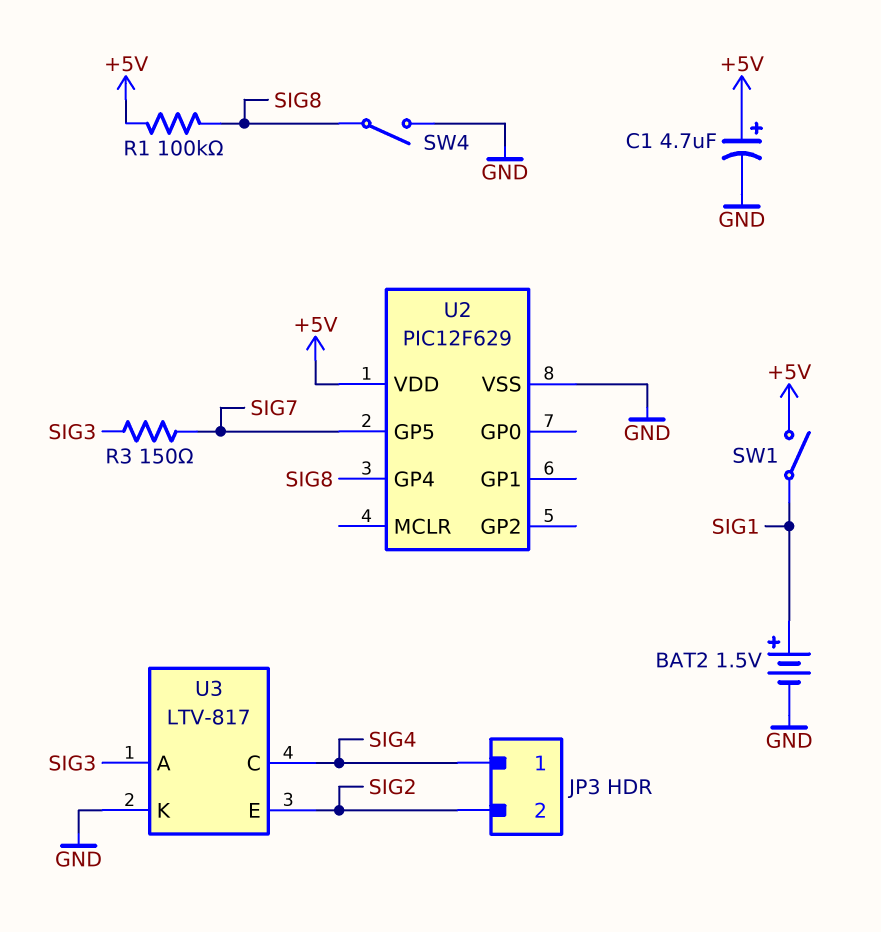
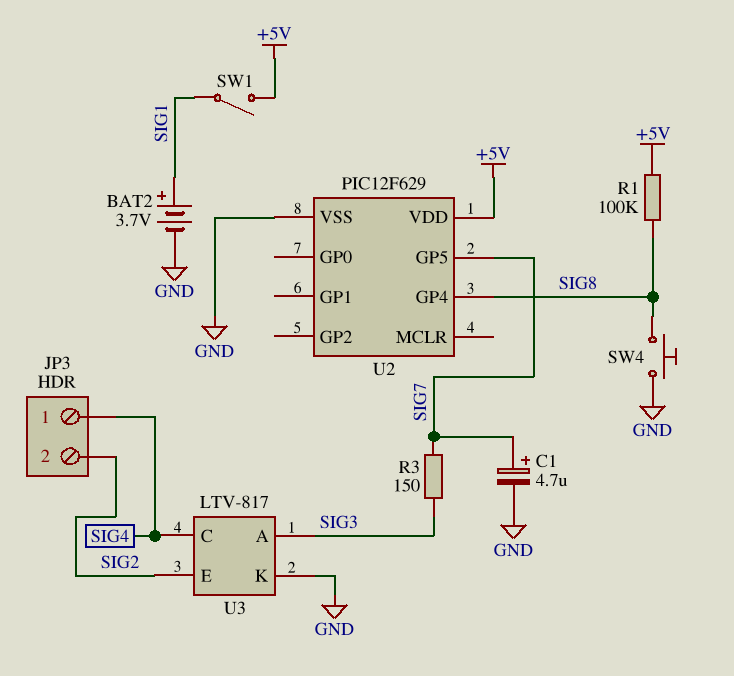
BAT2: 1.5V (plus SIG1, minus GND) -> 3.7V (plus SIG1, minus GND)
C1: 4.7uF (plus +5V, minus GND) -> 4.7uF (plus SIG7, minus GND)
SW4: switch (GND, SIG8) -> button (GND, SIG8)

